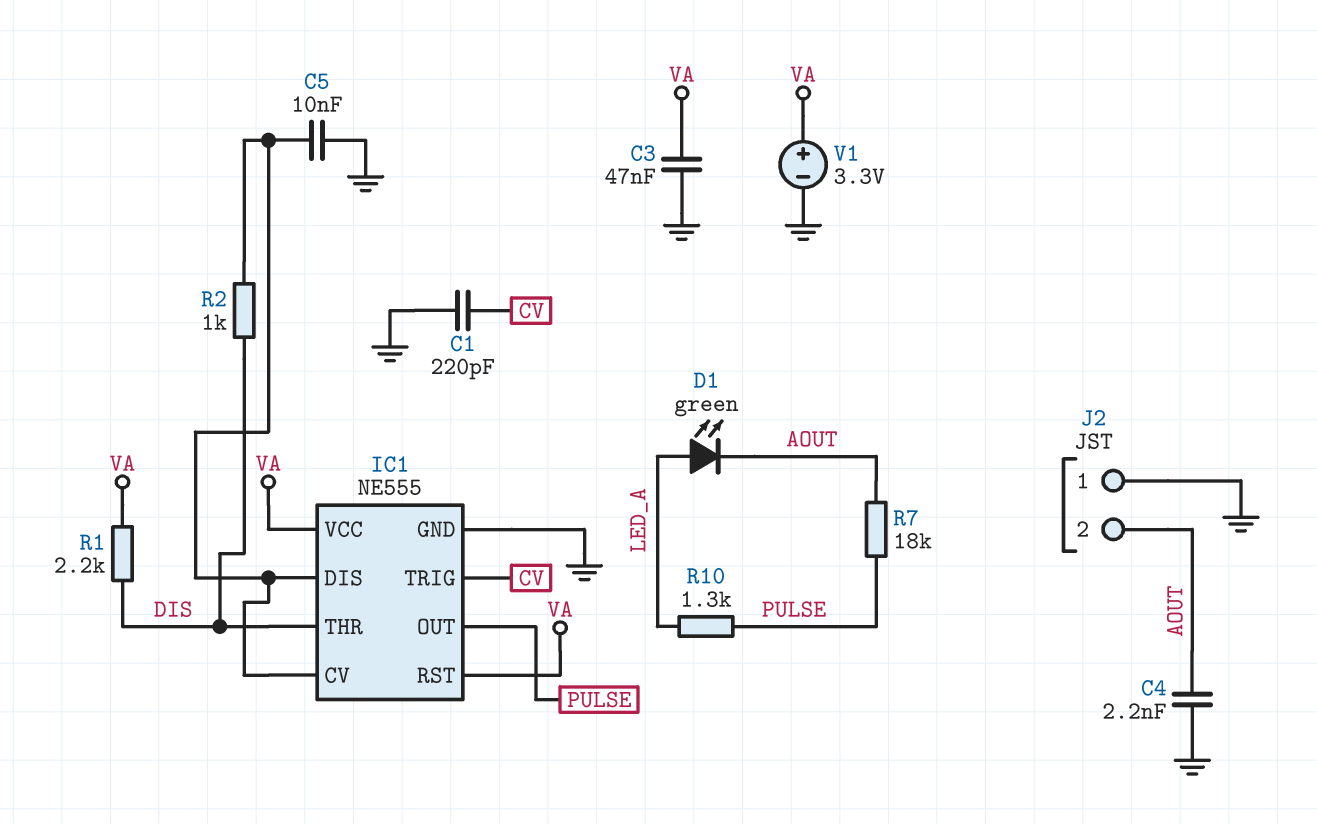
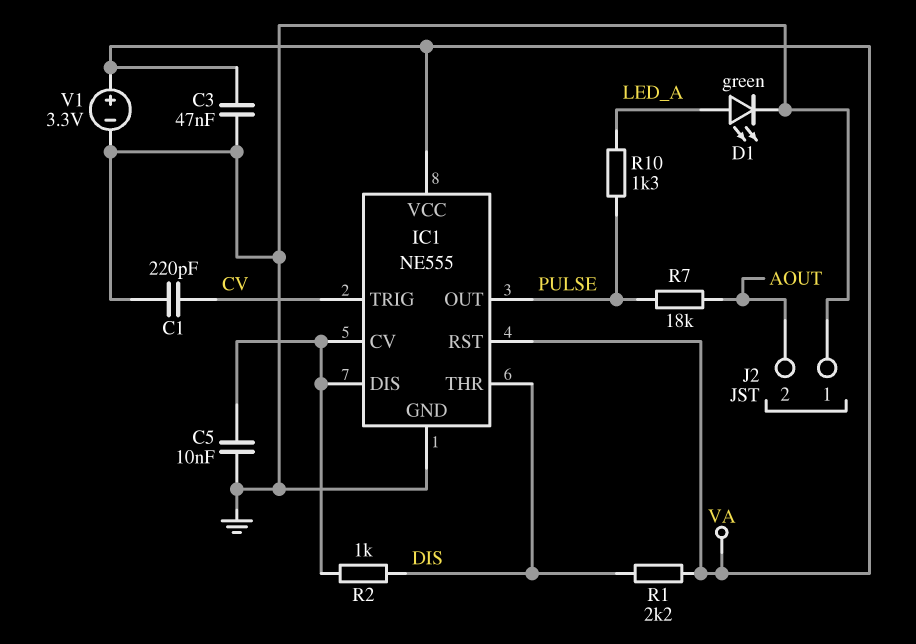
C4: 2.2nF (AOUT, GND) -> none
D1: LED green (A LED_A, K AOUT) -> LED green (A LED_A, K GND)

